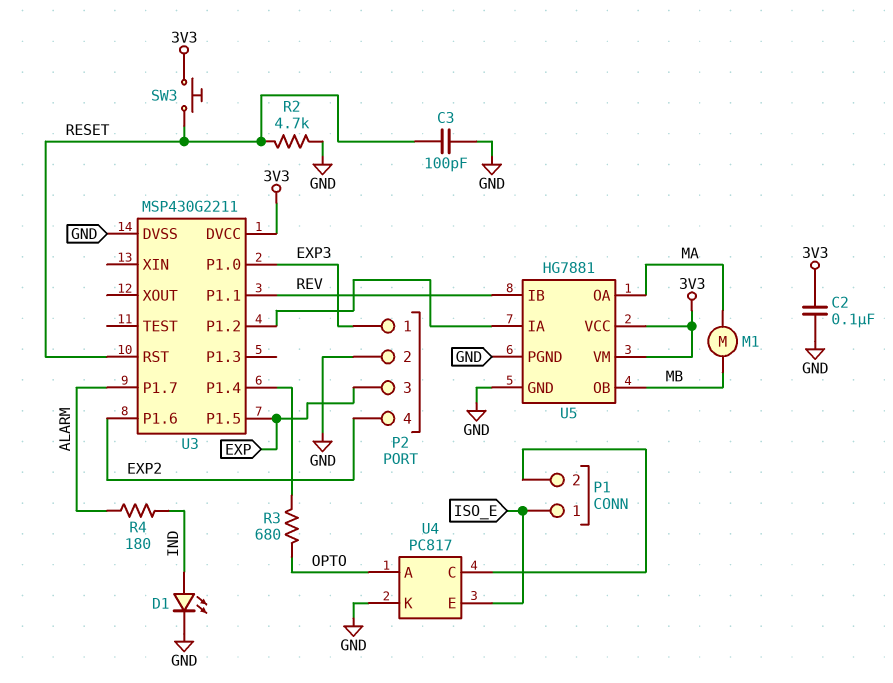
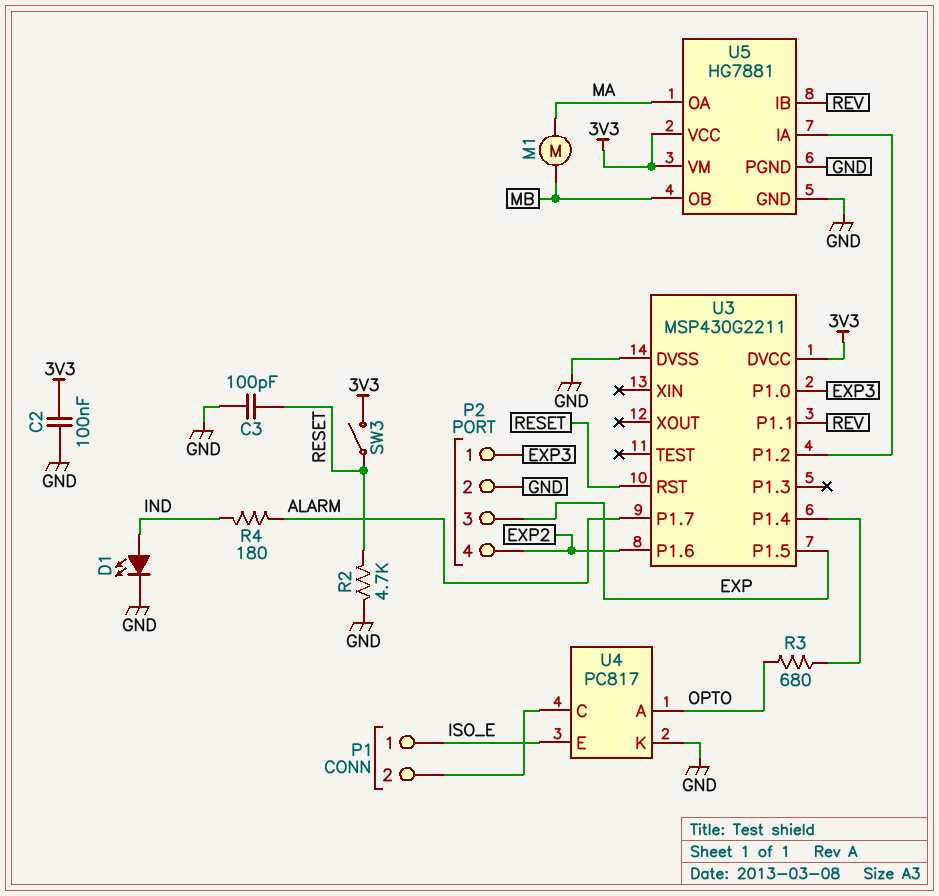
SW3: button (3V3, RESET) -> switch (3V3, RESET)

